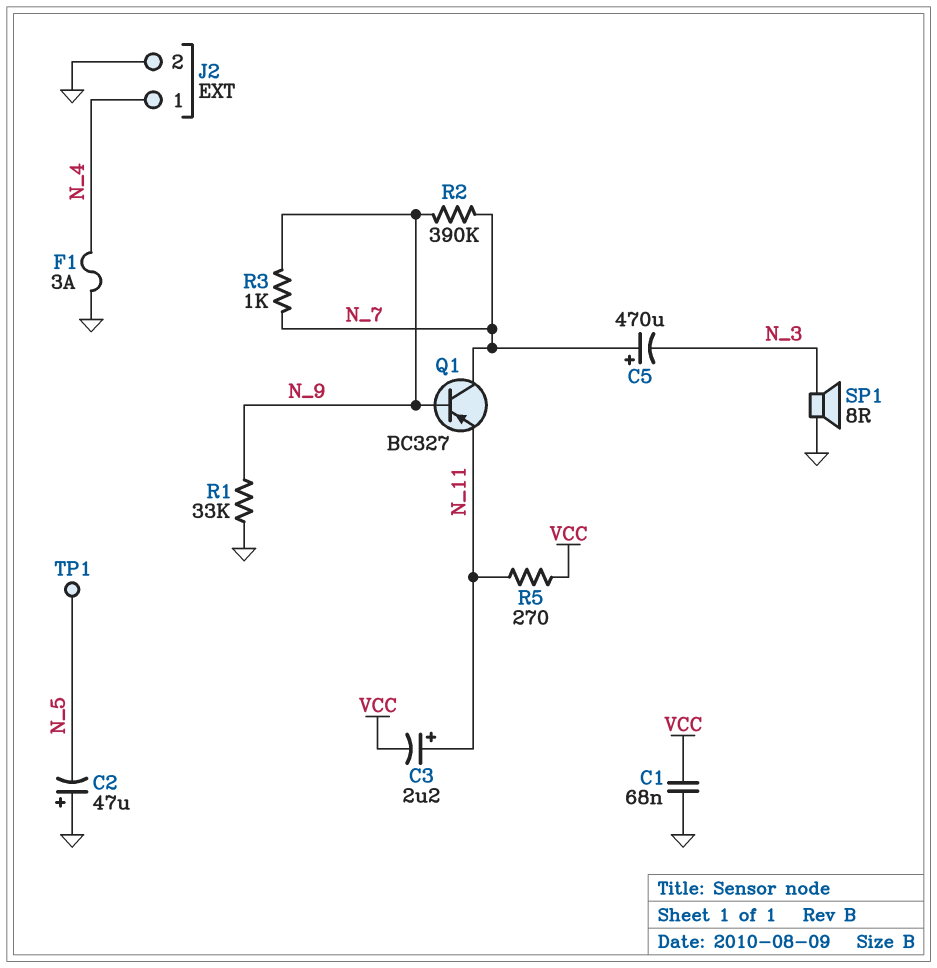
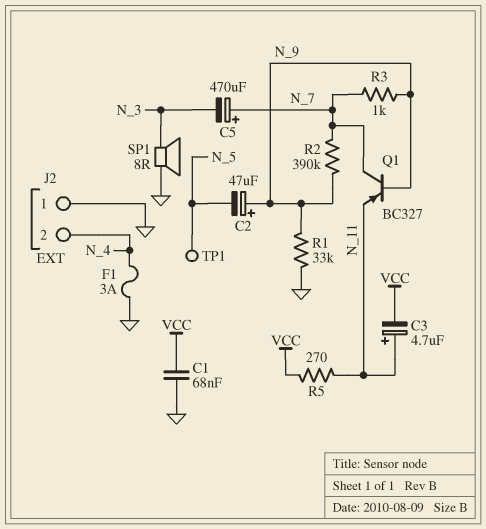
C2: 47uF (plus GND, minus N_5) -> 47uF (plus N_9, minus N_5)
C3: 2.2uF (plus N_11, minus VCC) -> 4.7uF (plus N_11, minus VCC)
J2 pin 1: N_4 -> GND
J2 pin 2: GND -> N_4

